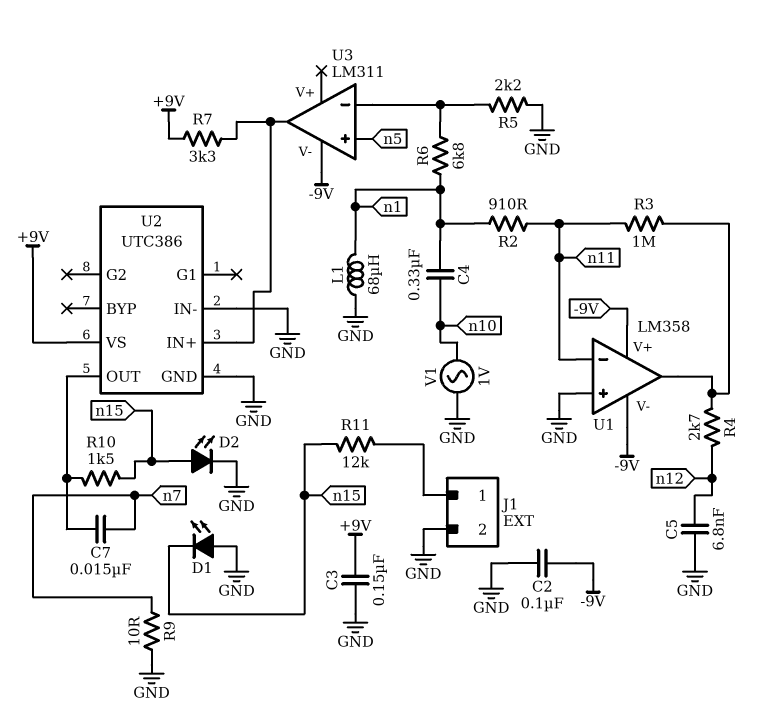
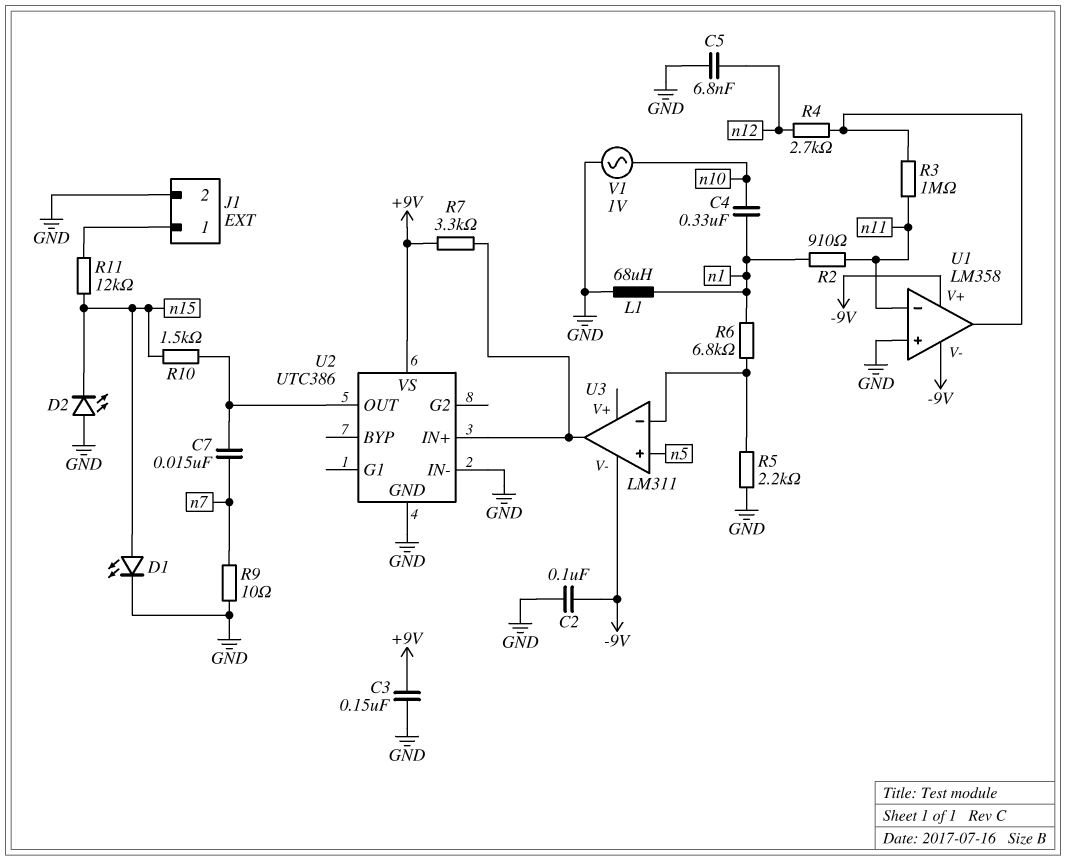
D1: LED (A GND, K n15) -> LED (A n15, K GND)
D2: LED (A n15, K GND) -> LED (A GND, K n15)

